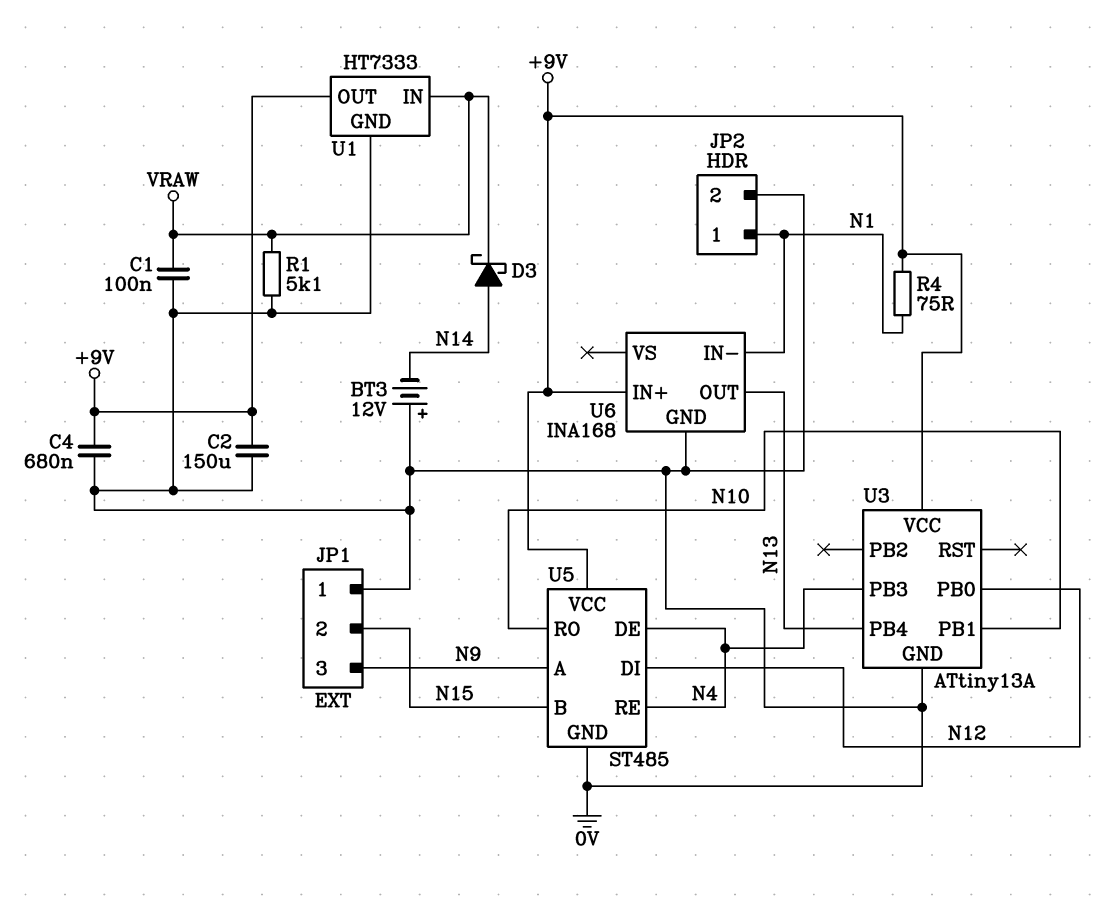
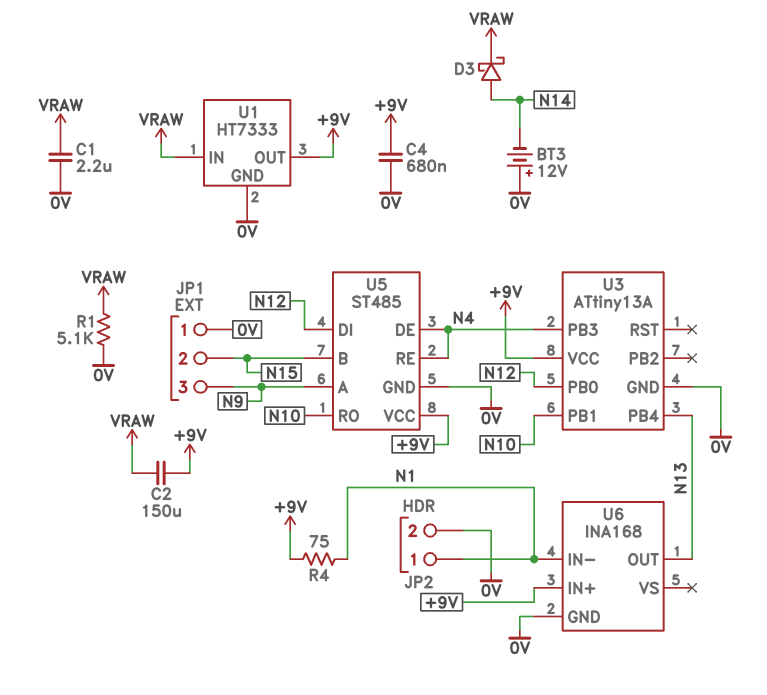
C1: 100nF (0V, VRAW) -> 2.2uF (0V, VRAW)
C2: 150uF (+9V, 0V) -> 150uF (+9V, VRAW)

